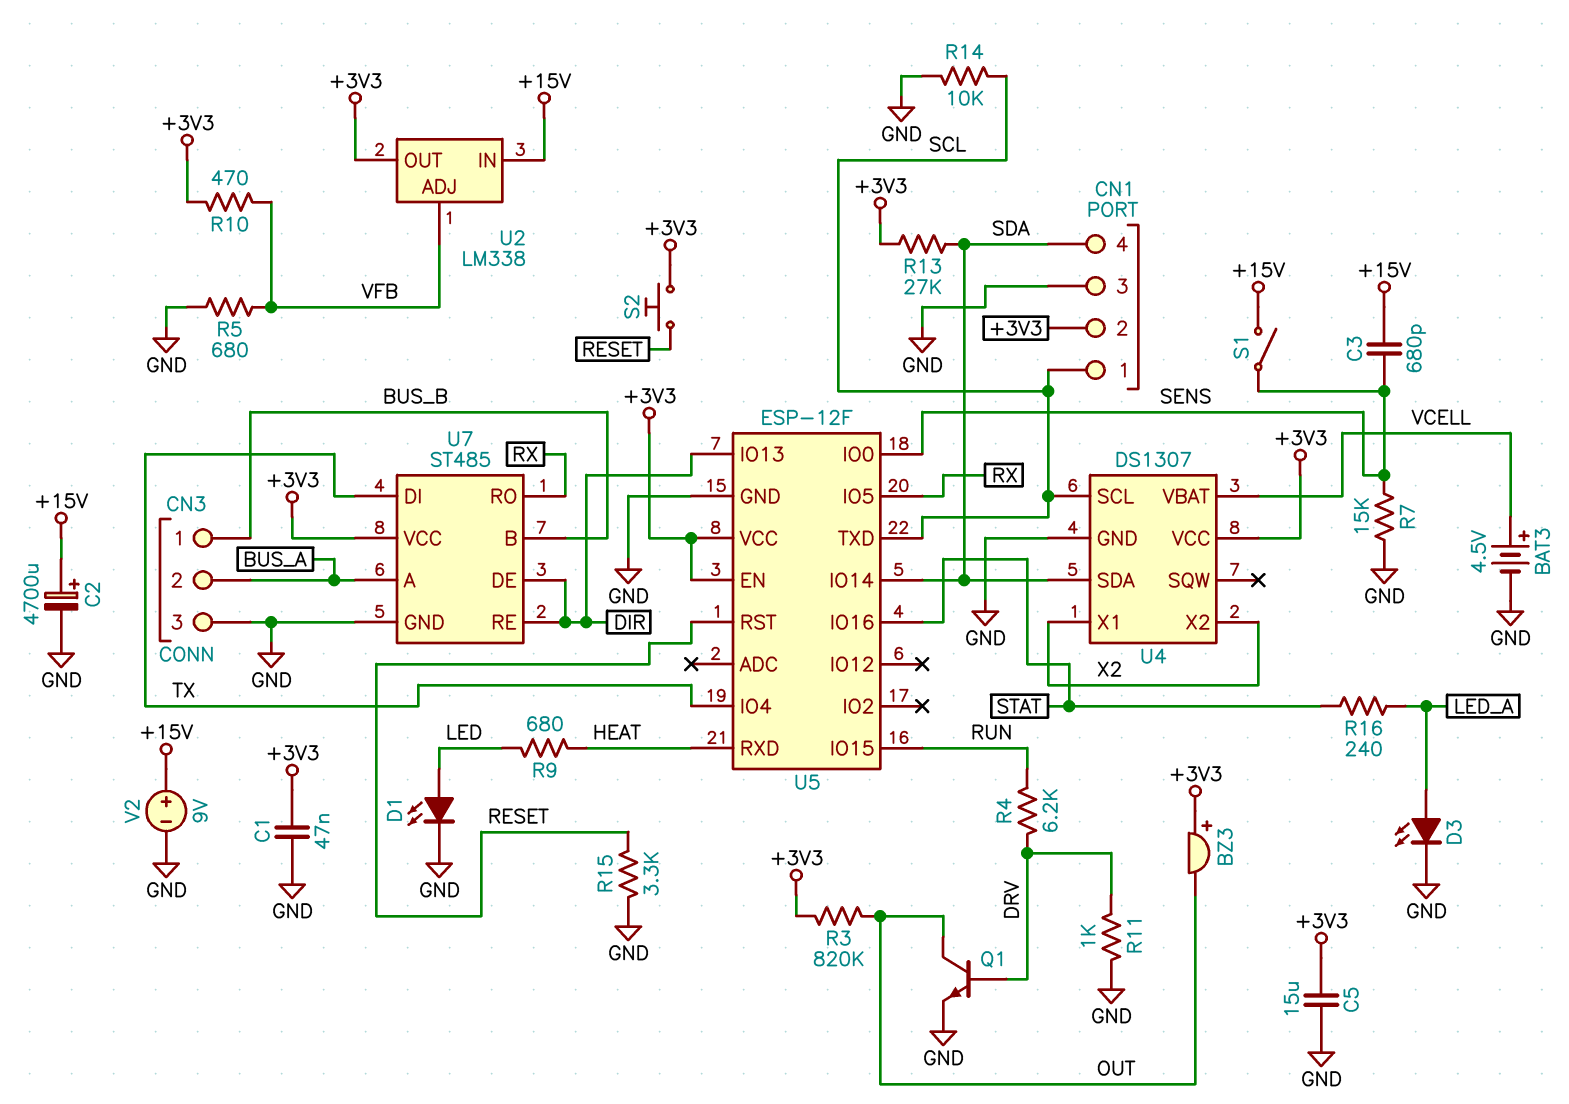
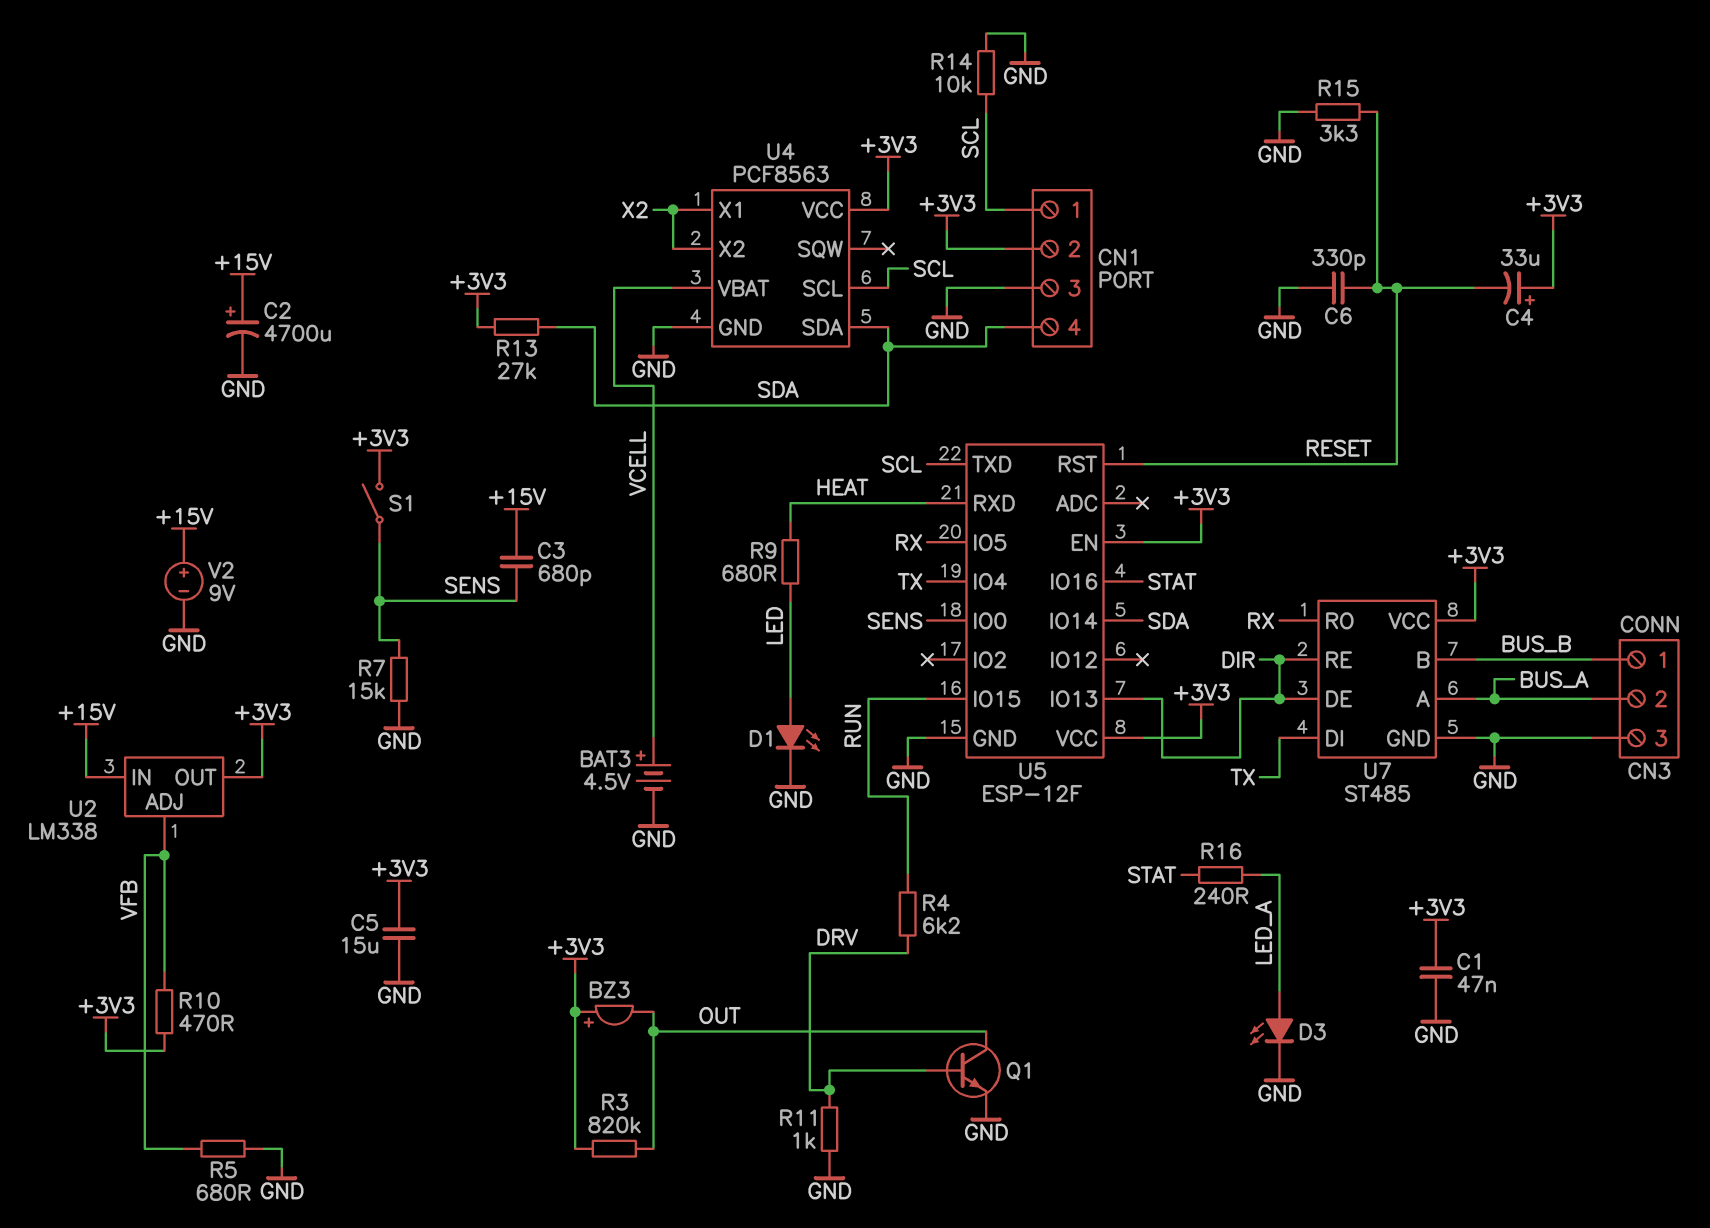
C4: none -> 33uF (plus +3V3, minus RESET)
C6: none -> 330pF (GND, RESET)
S1: switch (+15V, SENS) -> switch (+3V3, SENS)
S2: button (+3V3, RESET) -> none
U4: DS1307 -> PCF8563

